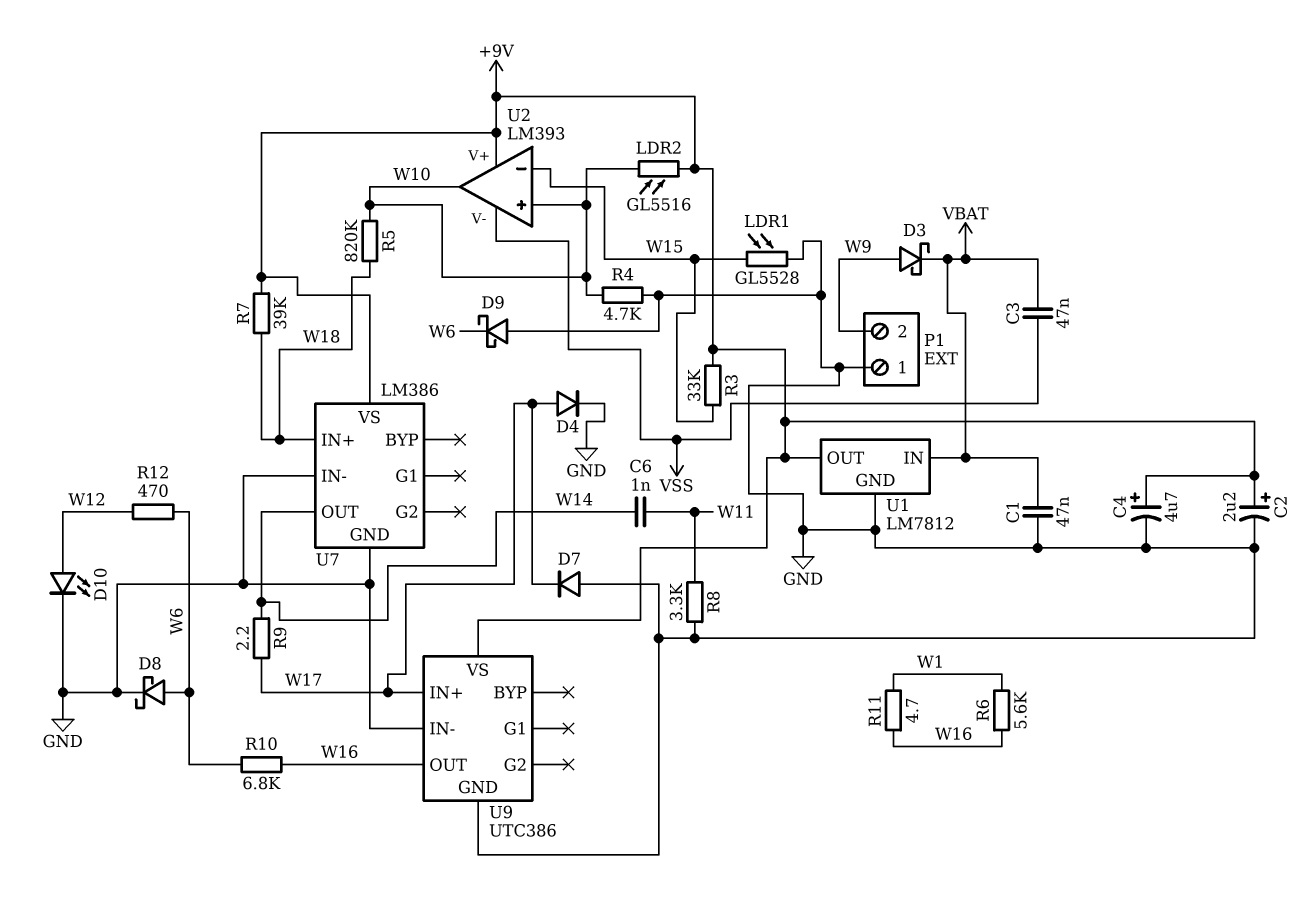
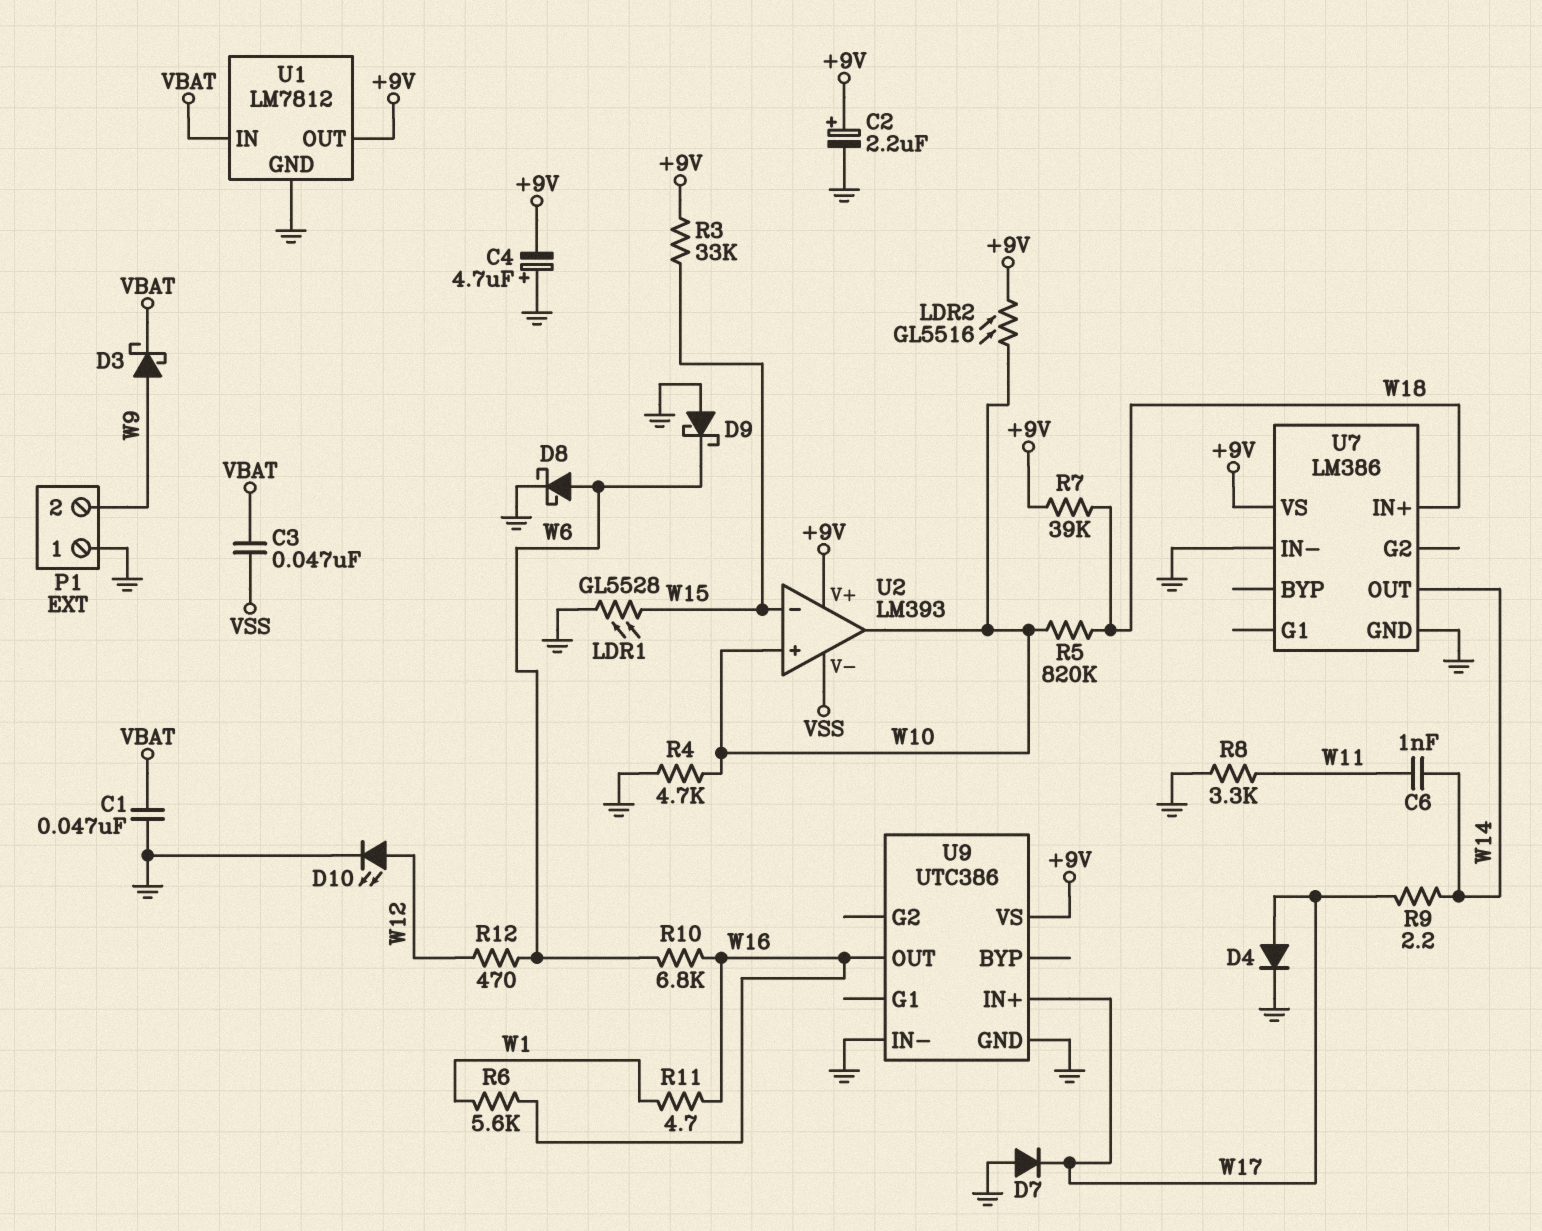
C4: 4.7uF (plus +9V, minus GND) -> 4.7uF (plus GND, minus +9V)

